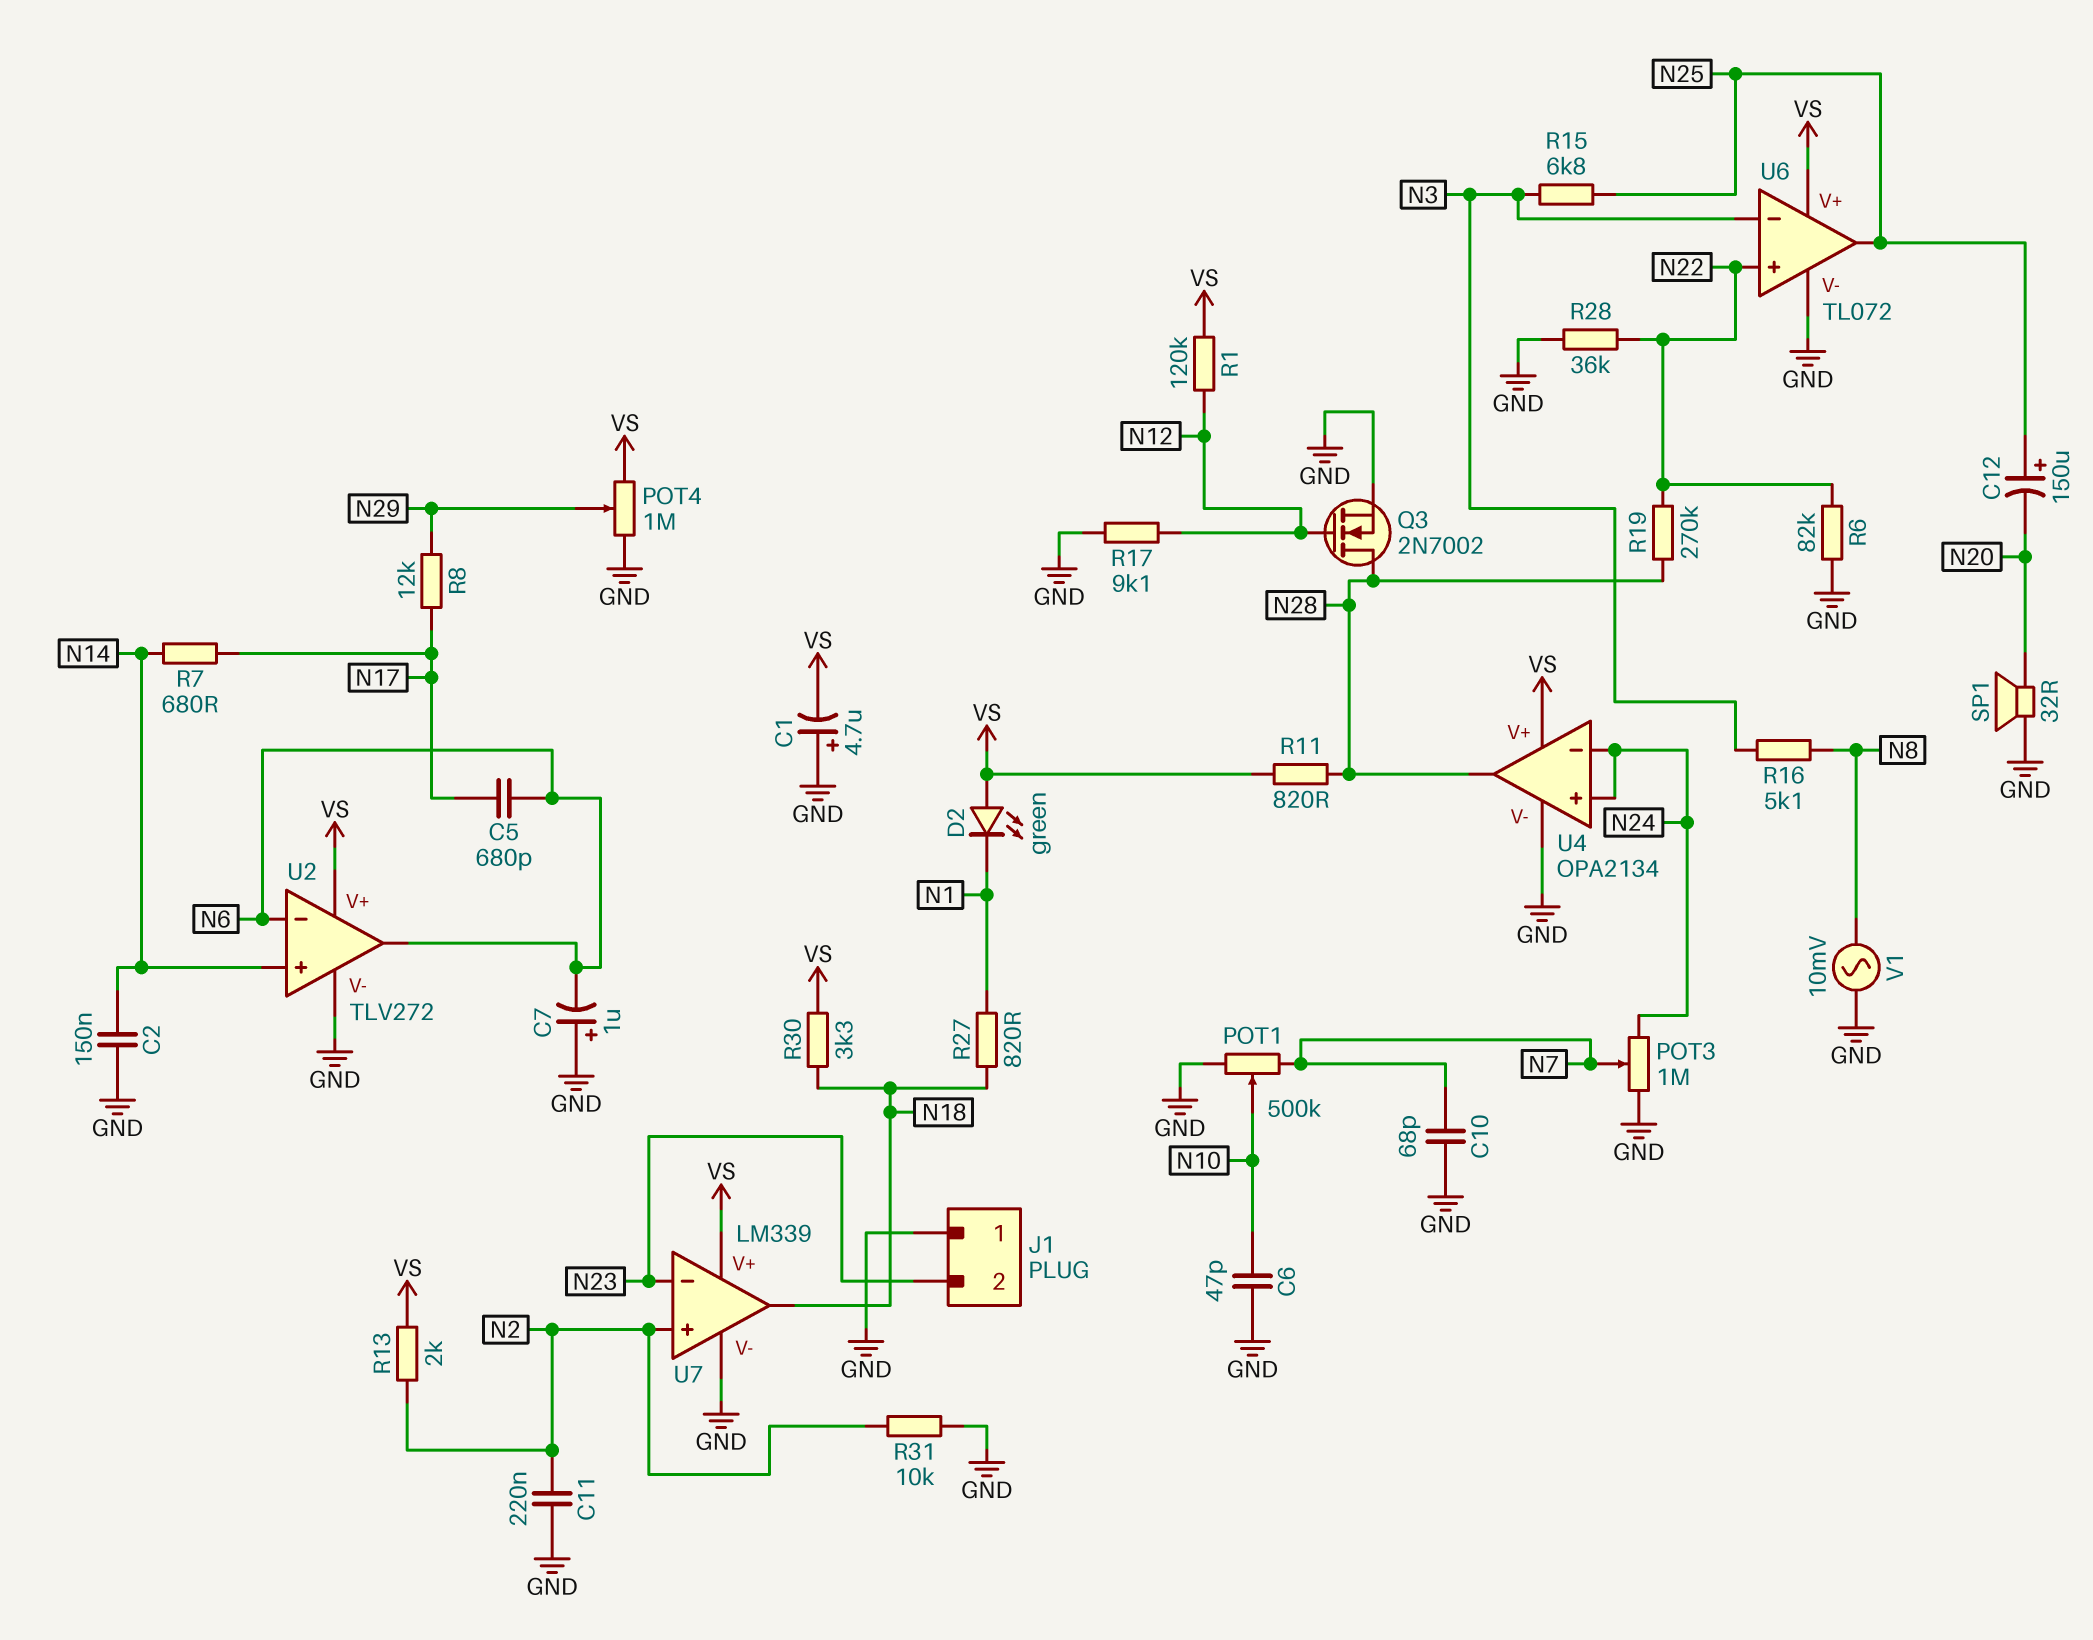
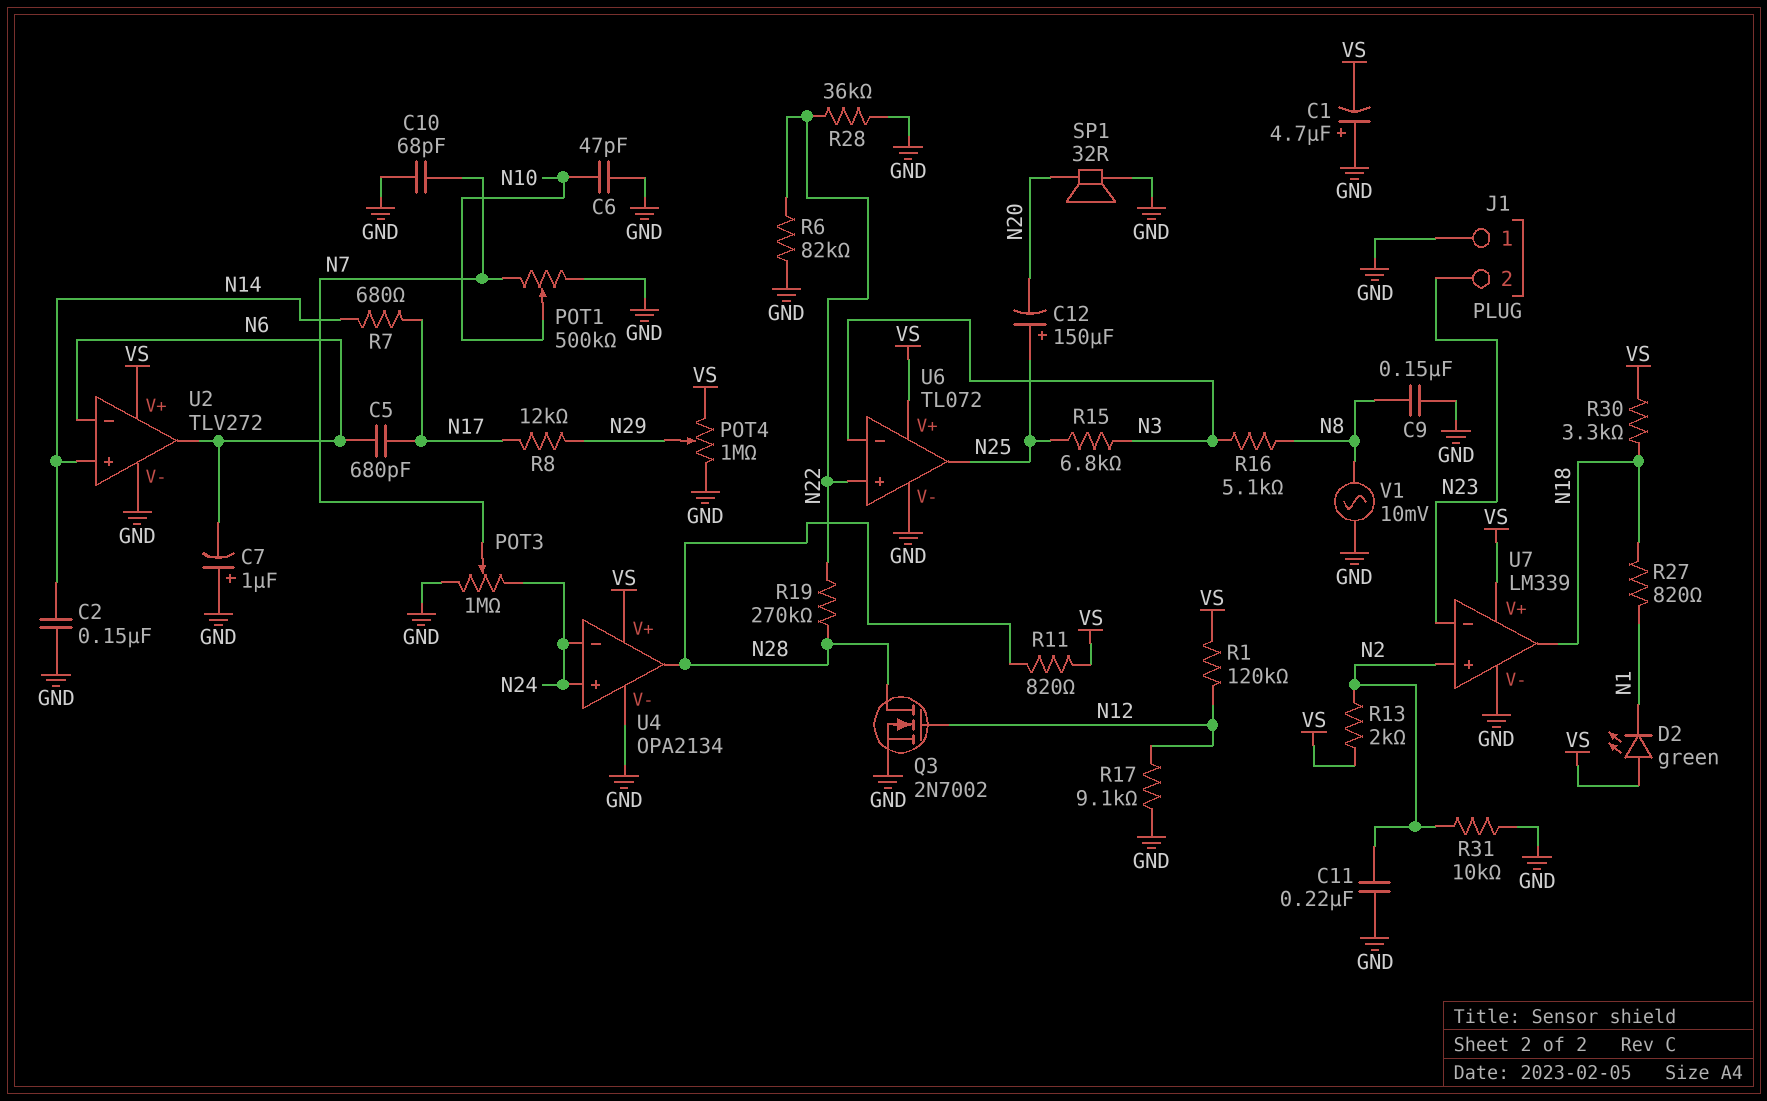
C9: none -> 150nF (GND, N8)

